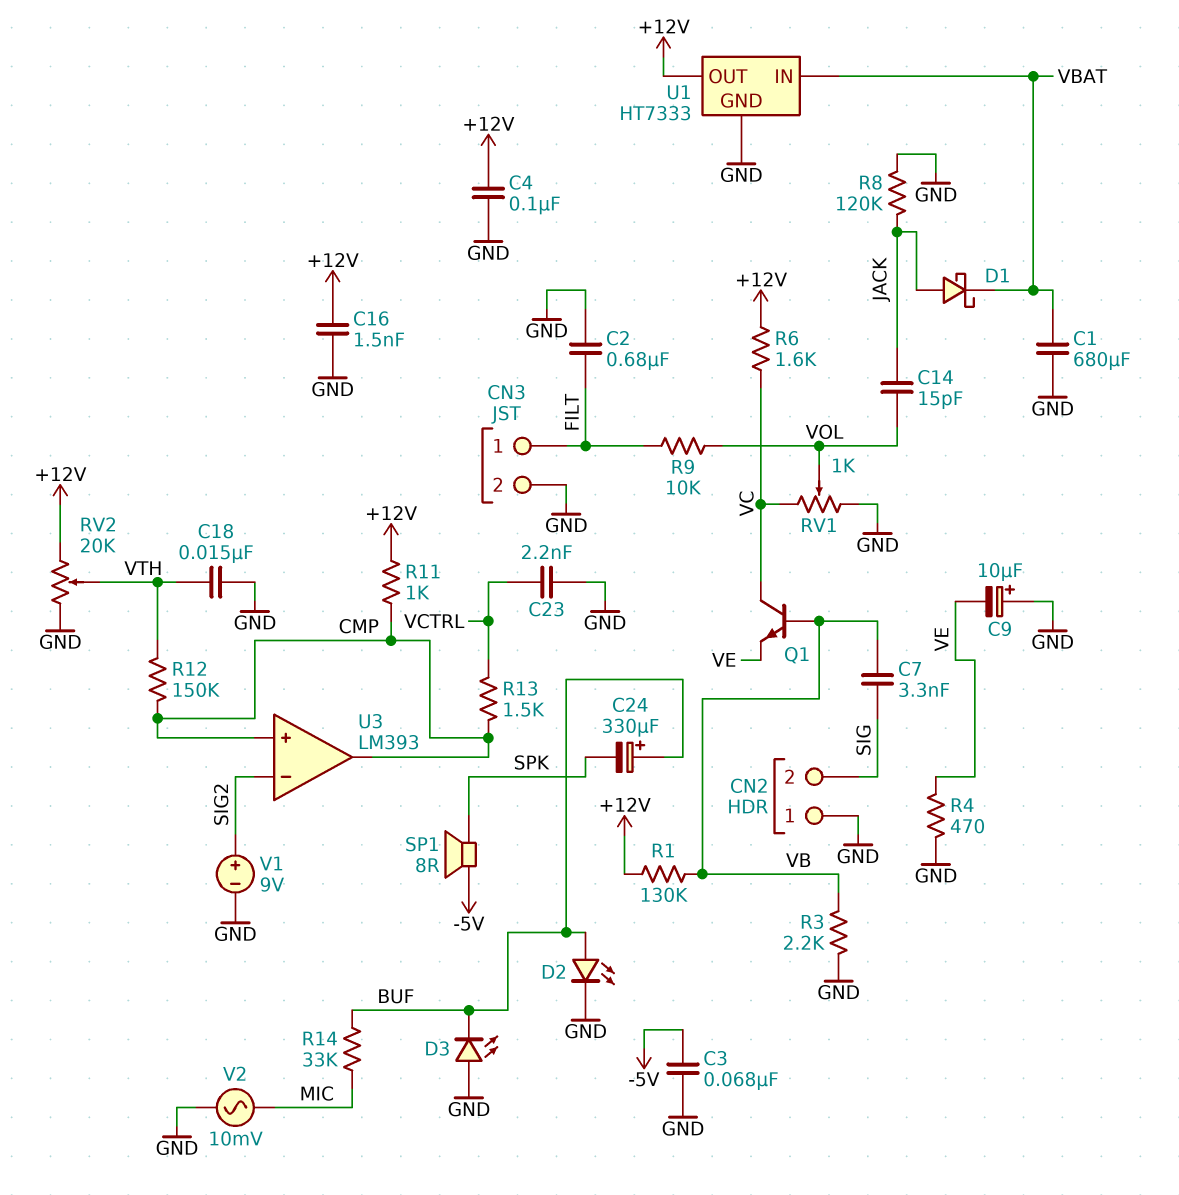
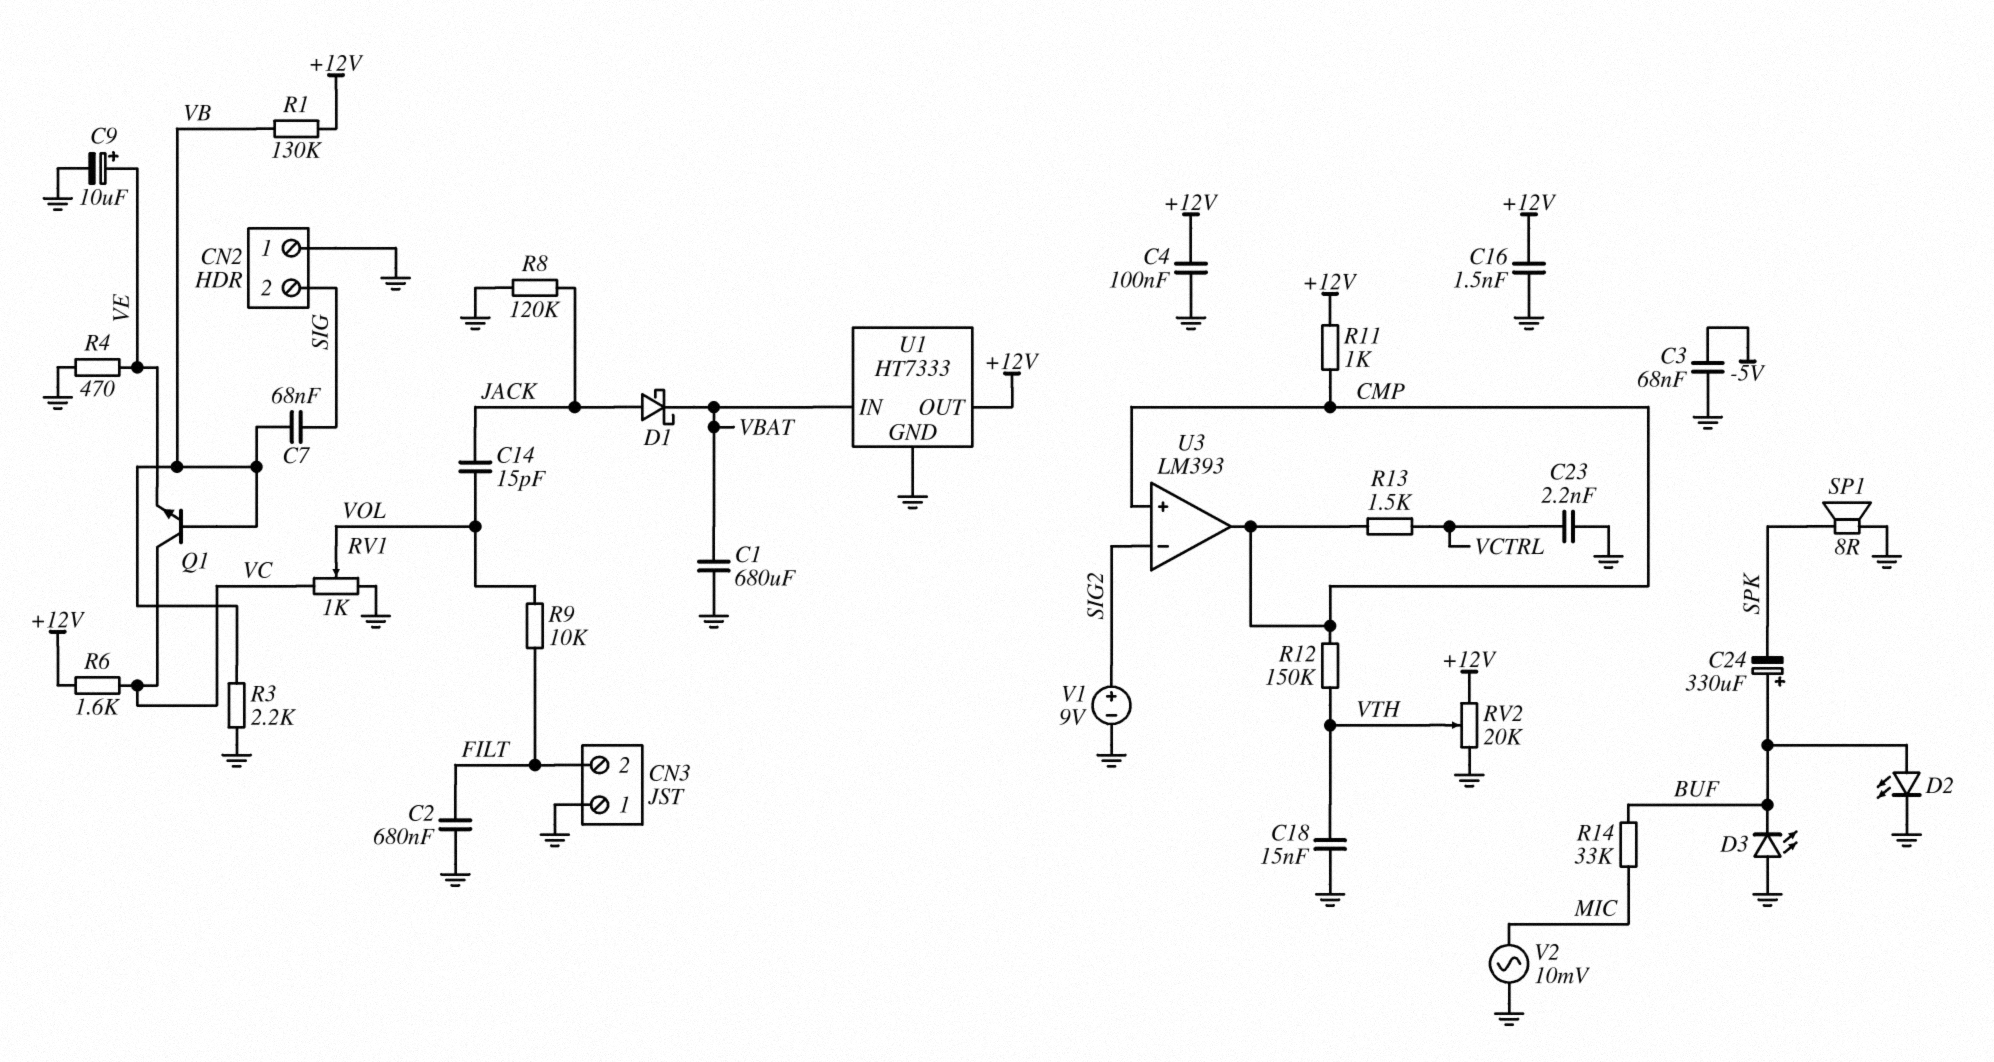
C7: 3.3nF (SIG, VB) -> 68nF (SIG, VB)
C9: 10uF (plus GND, minus VE) -> 10uF (plus VE, minus GND)
CN3 pin 1: FILT -> GND
CN3 pin 2: GND -> FILT
SP1: speaker 8R (-5V, SPK) -> speaker 8R (GND, SPK)

